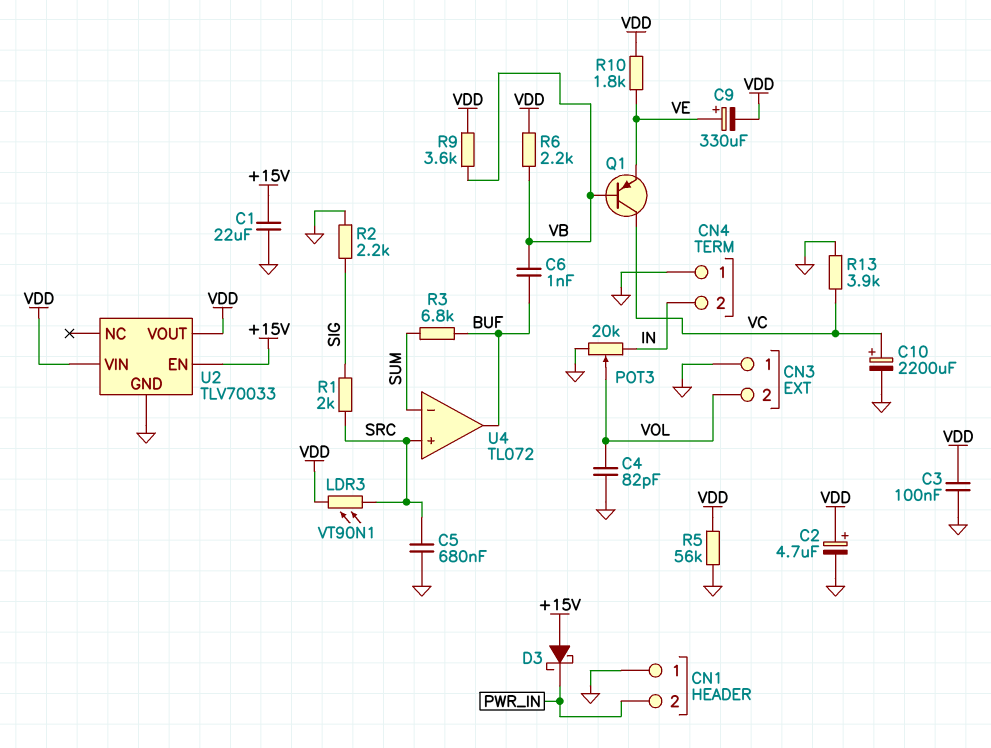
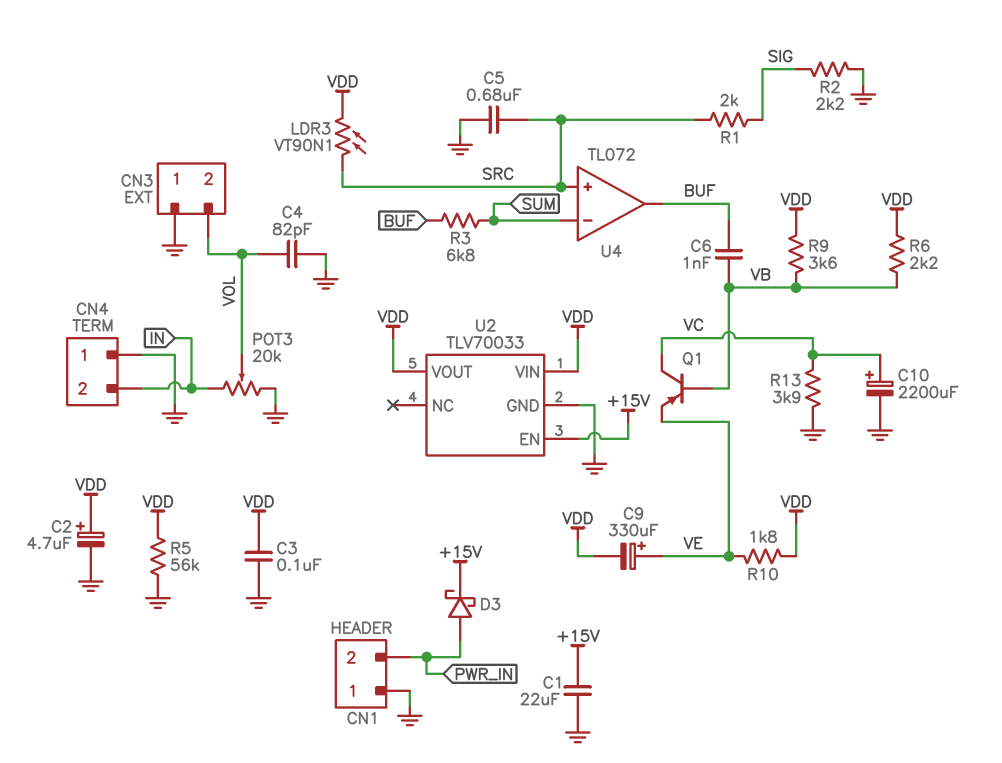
D3: schottky (A +15V, K PWR_IN) -> schottky (A PWR_IN, K +15V)

